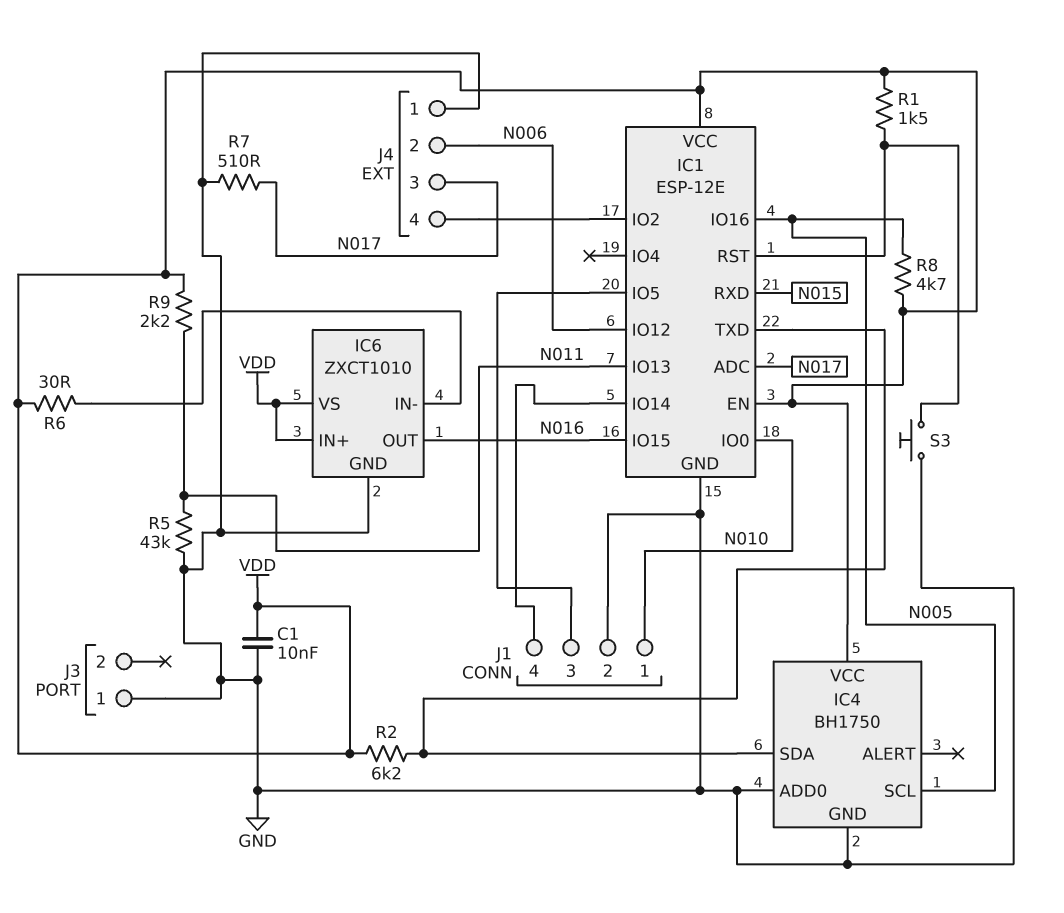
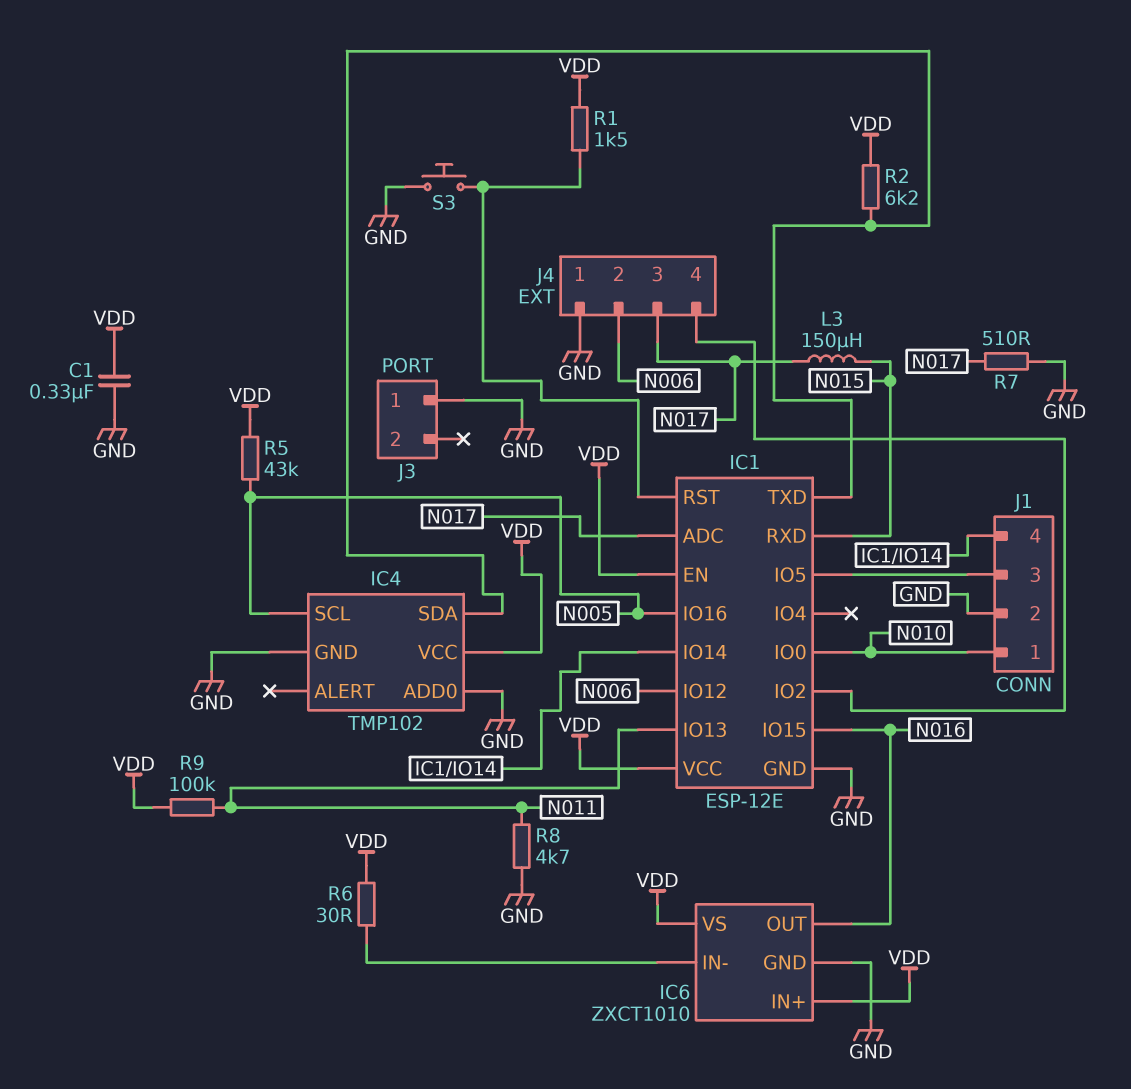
C1: 10nF (GND, VDD) -> 330nF (GND, VDD)
IC4: BH1750 -> TMP102
L3: none -> 150uH (N015, N017)
R5: 43k (GND, N011) -> 43k (N005, VDD)
R8: 4.7k (N005, VDD) -> 4.7k (GND, N011)
R9: 2.2k (N011, VDD) -> 100k (N011, VDD)

